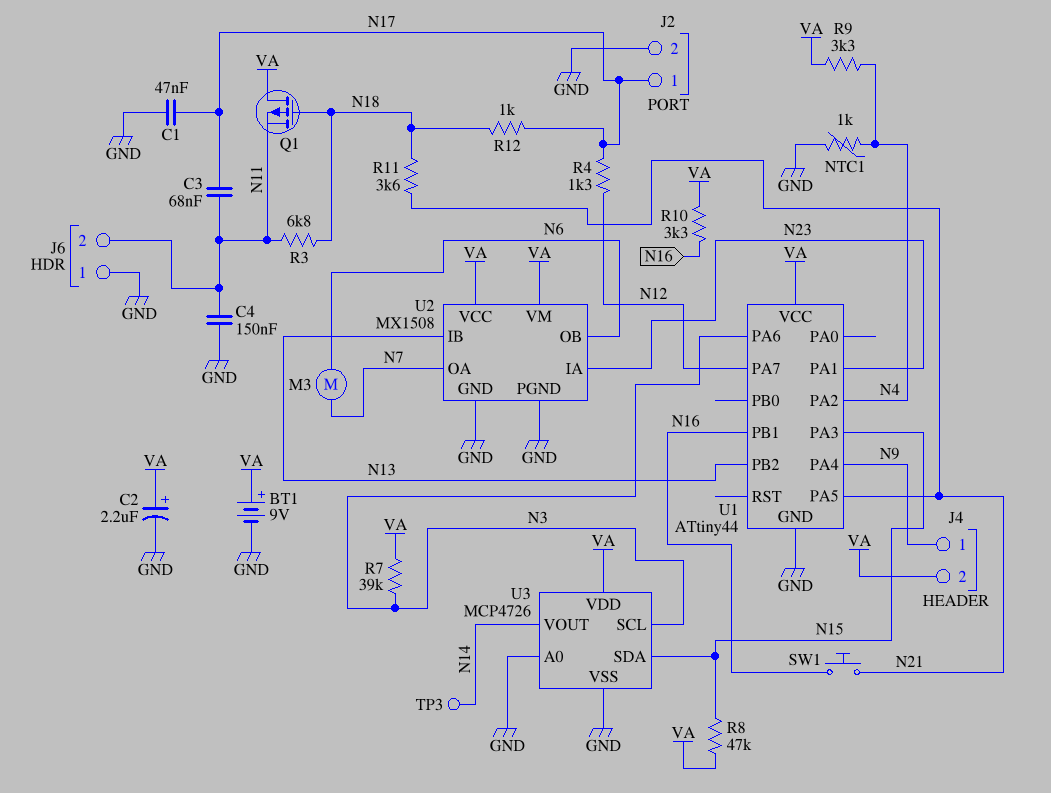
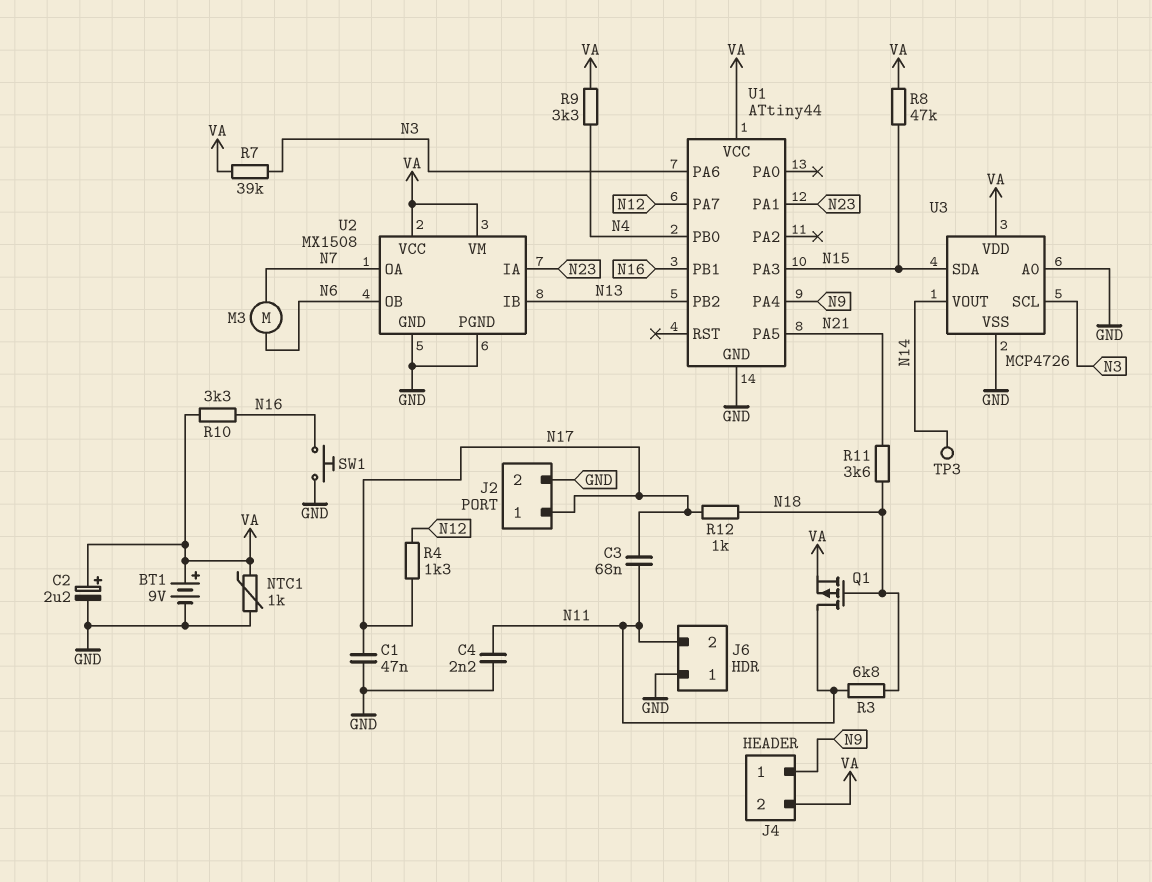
C4: 150nF (GND, N11) -> 2.2nF (GND, N11)
NTC1: 1k (GND, N4) -> 1k (GND, VA)
Q1: PMOS (G N18, D VA, S N11) -> PMOS (G N18, D N11, S VA)
SW1: button (N16, N21) -> button (GND, N16)
U1 pin PA2: N4 -> none
U1 pin PB0: none -> N4

